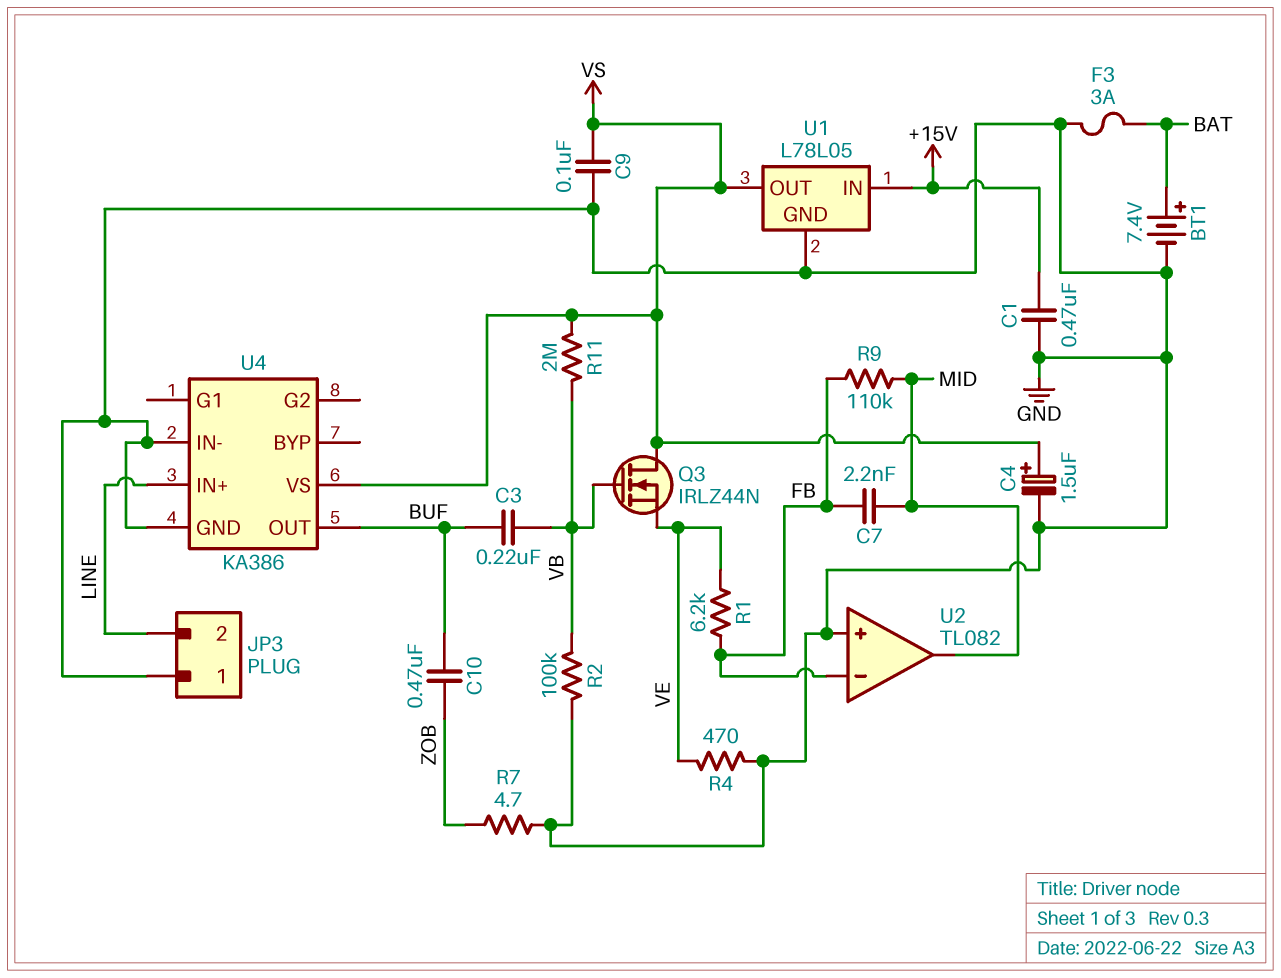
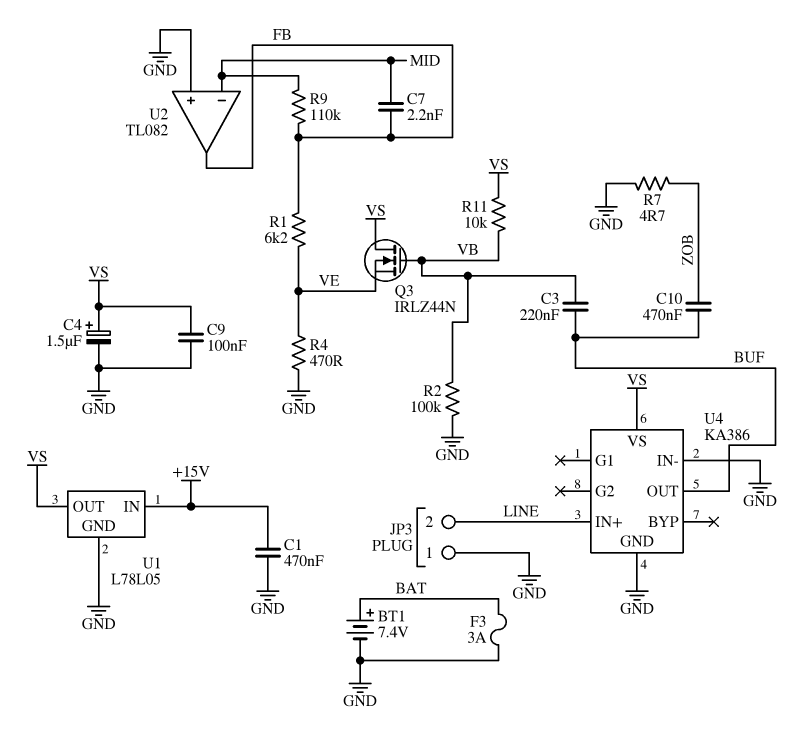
R11: 2M (VB, VS) -> 10k (VB, VS)
U2 pin in-: FB -> MID
U2 pin out: MID -> FB

